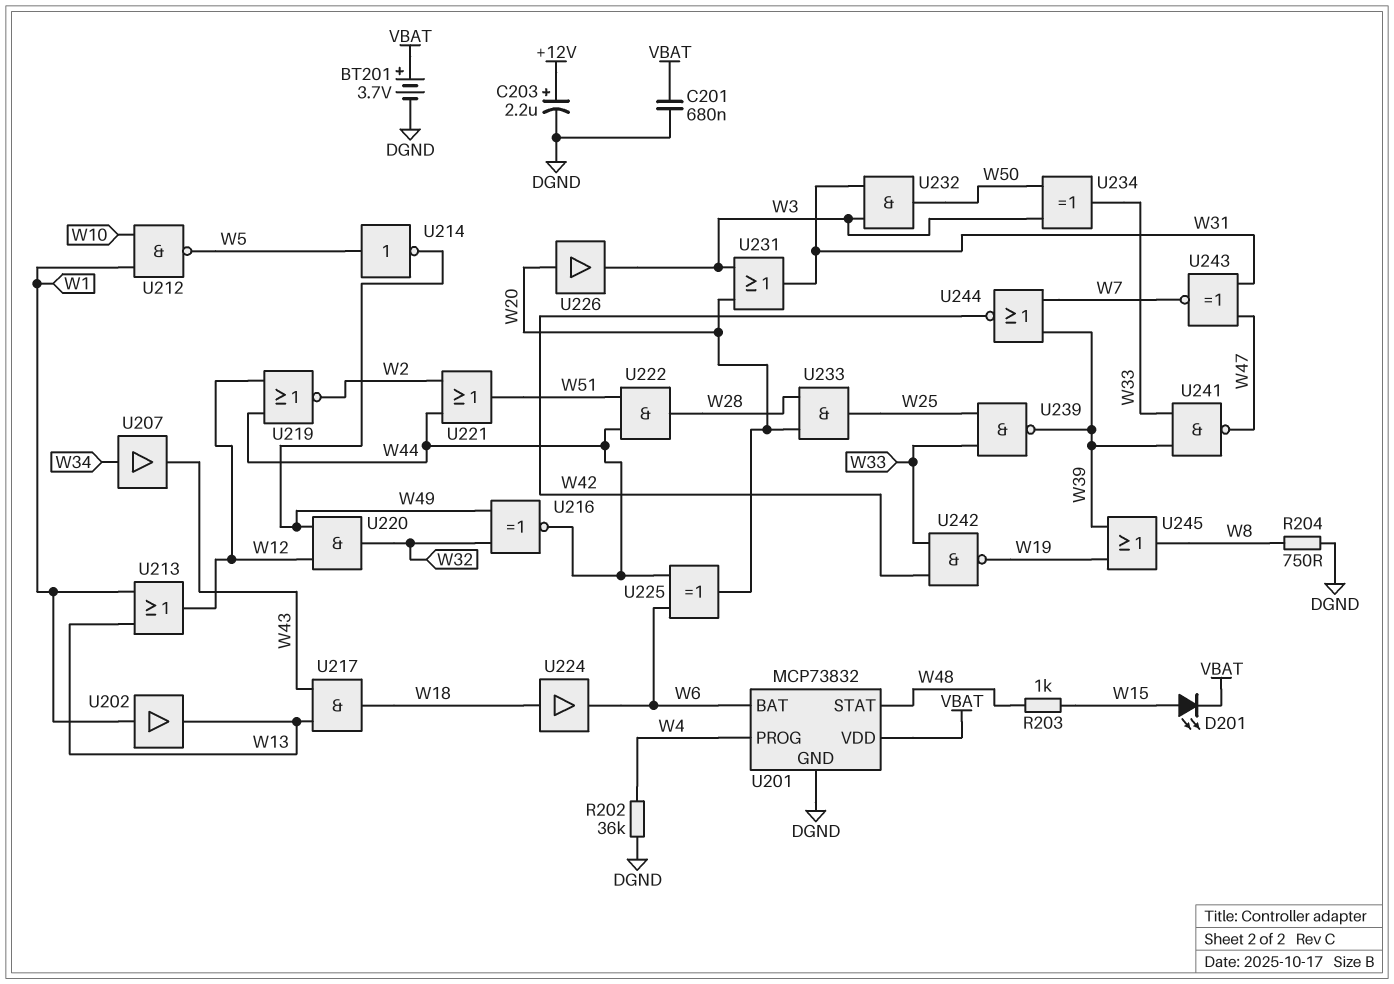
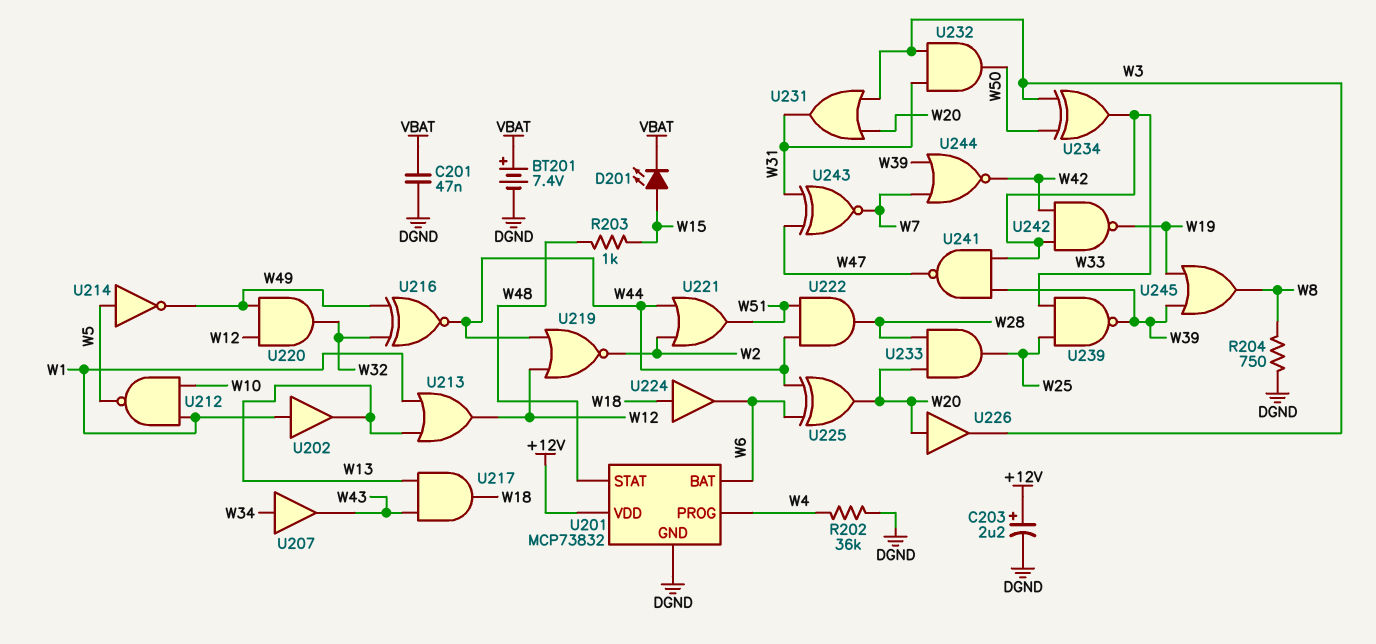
BT201: 3.7V (plus VBAT, minus DGND) -> 7.4V (plus VBAT, minus DGND)
C201: 680nF (DGND, VBAT) -> 47nF (DGND, VBAT)
U201 pin VDD: VBAT -> +12V

